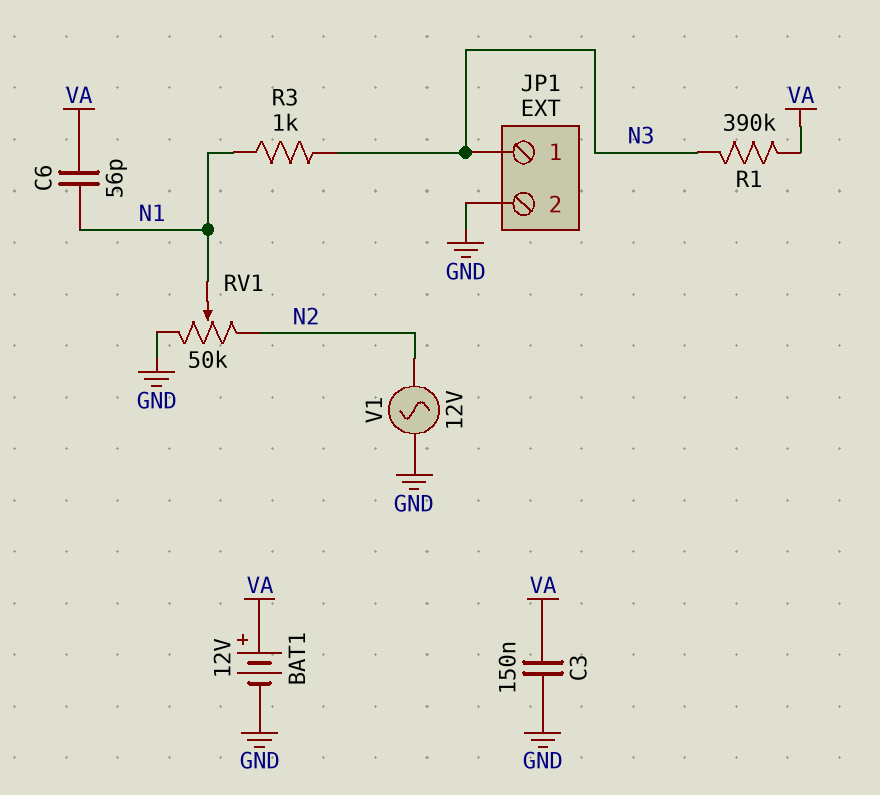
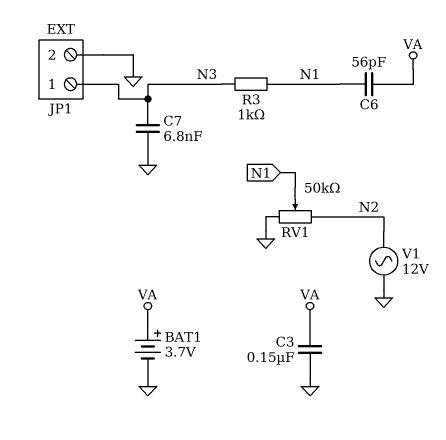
BAT1: 12V (plus VA, minus GND) -> 3.7V (plus VA, minus GND)
C7: none -> 6.8nF (GND, N3)
R1: 390k (N3, VA) -> none

